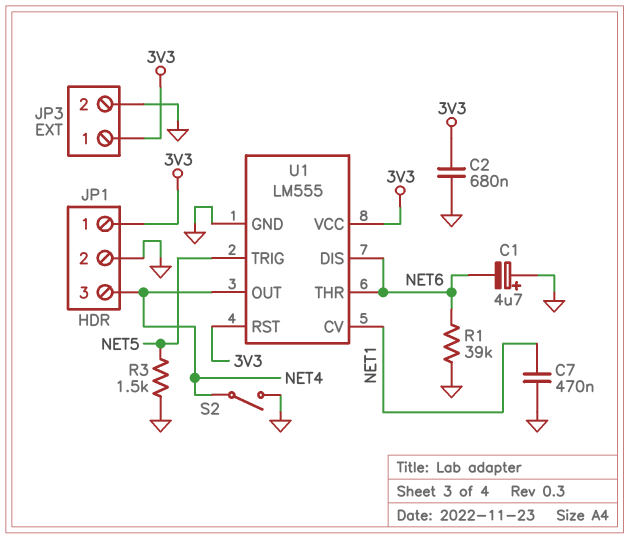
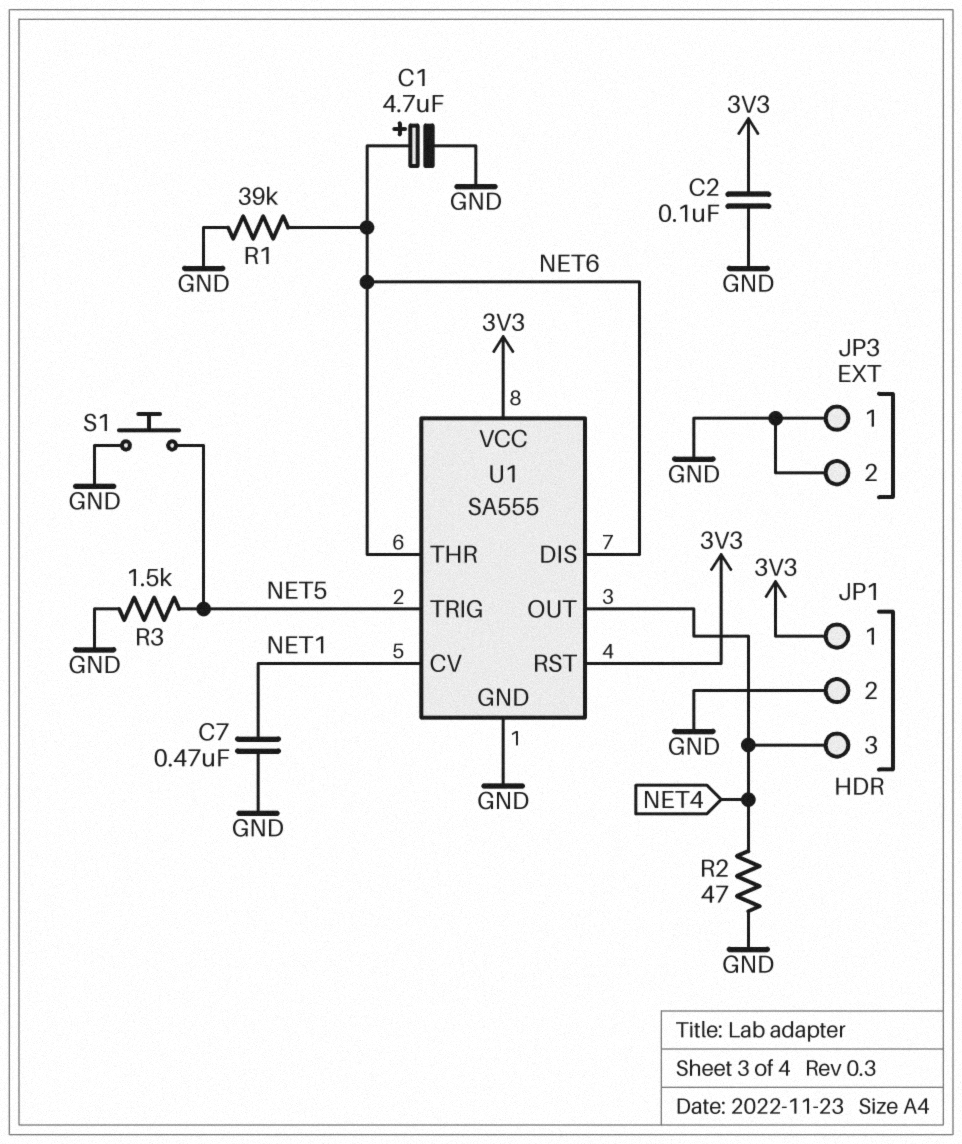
C1: 4.7uF (plus GND, minus NET6) -> 4.7uF (plus NET6, minus GND)
C2: 680nF (3V3, GND) -> 100nF (3V3, GND)
JP3 pin 1: 3V3 -> GND
R2: none -> 47 (GND, NET4)
S1: none -> button (GND, NET5)
S2: switch (GND, NET4) -> none
U1: LM555 -> SA555

